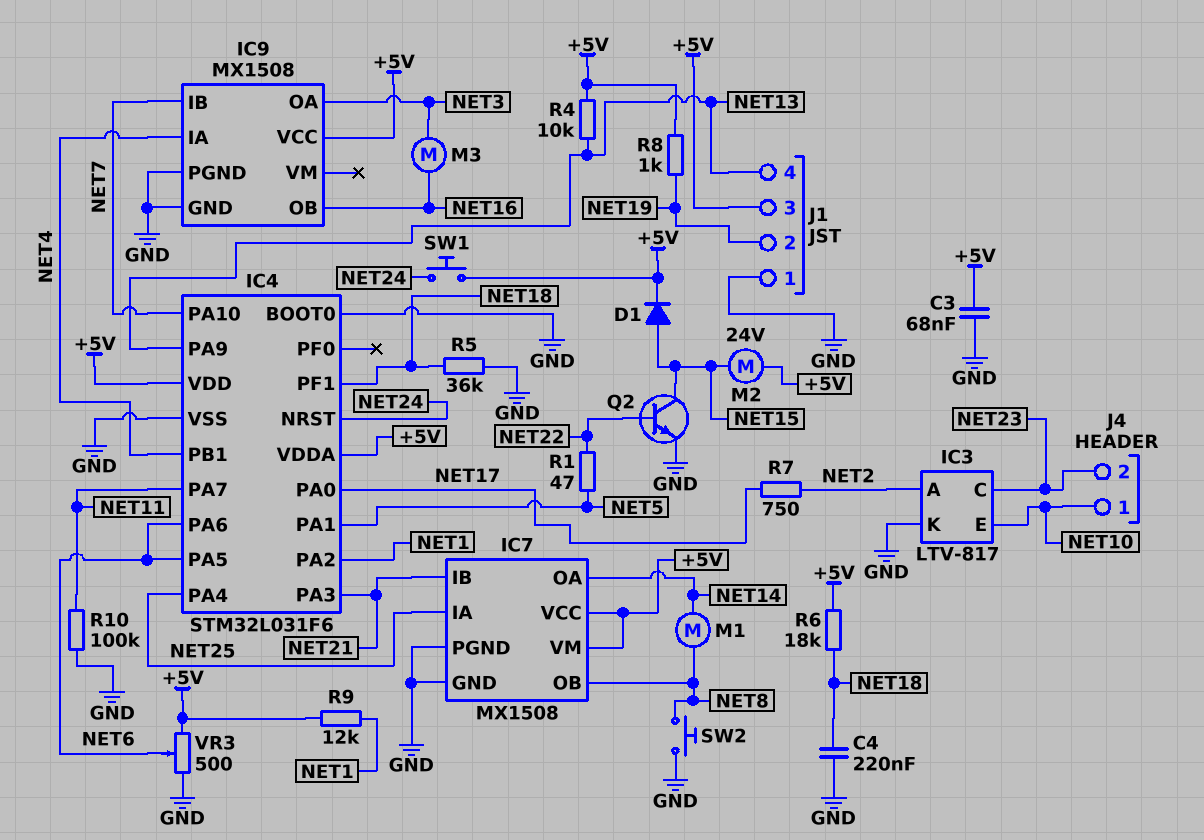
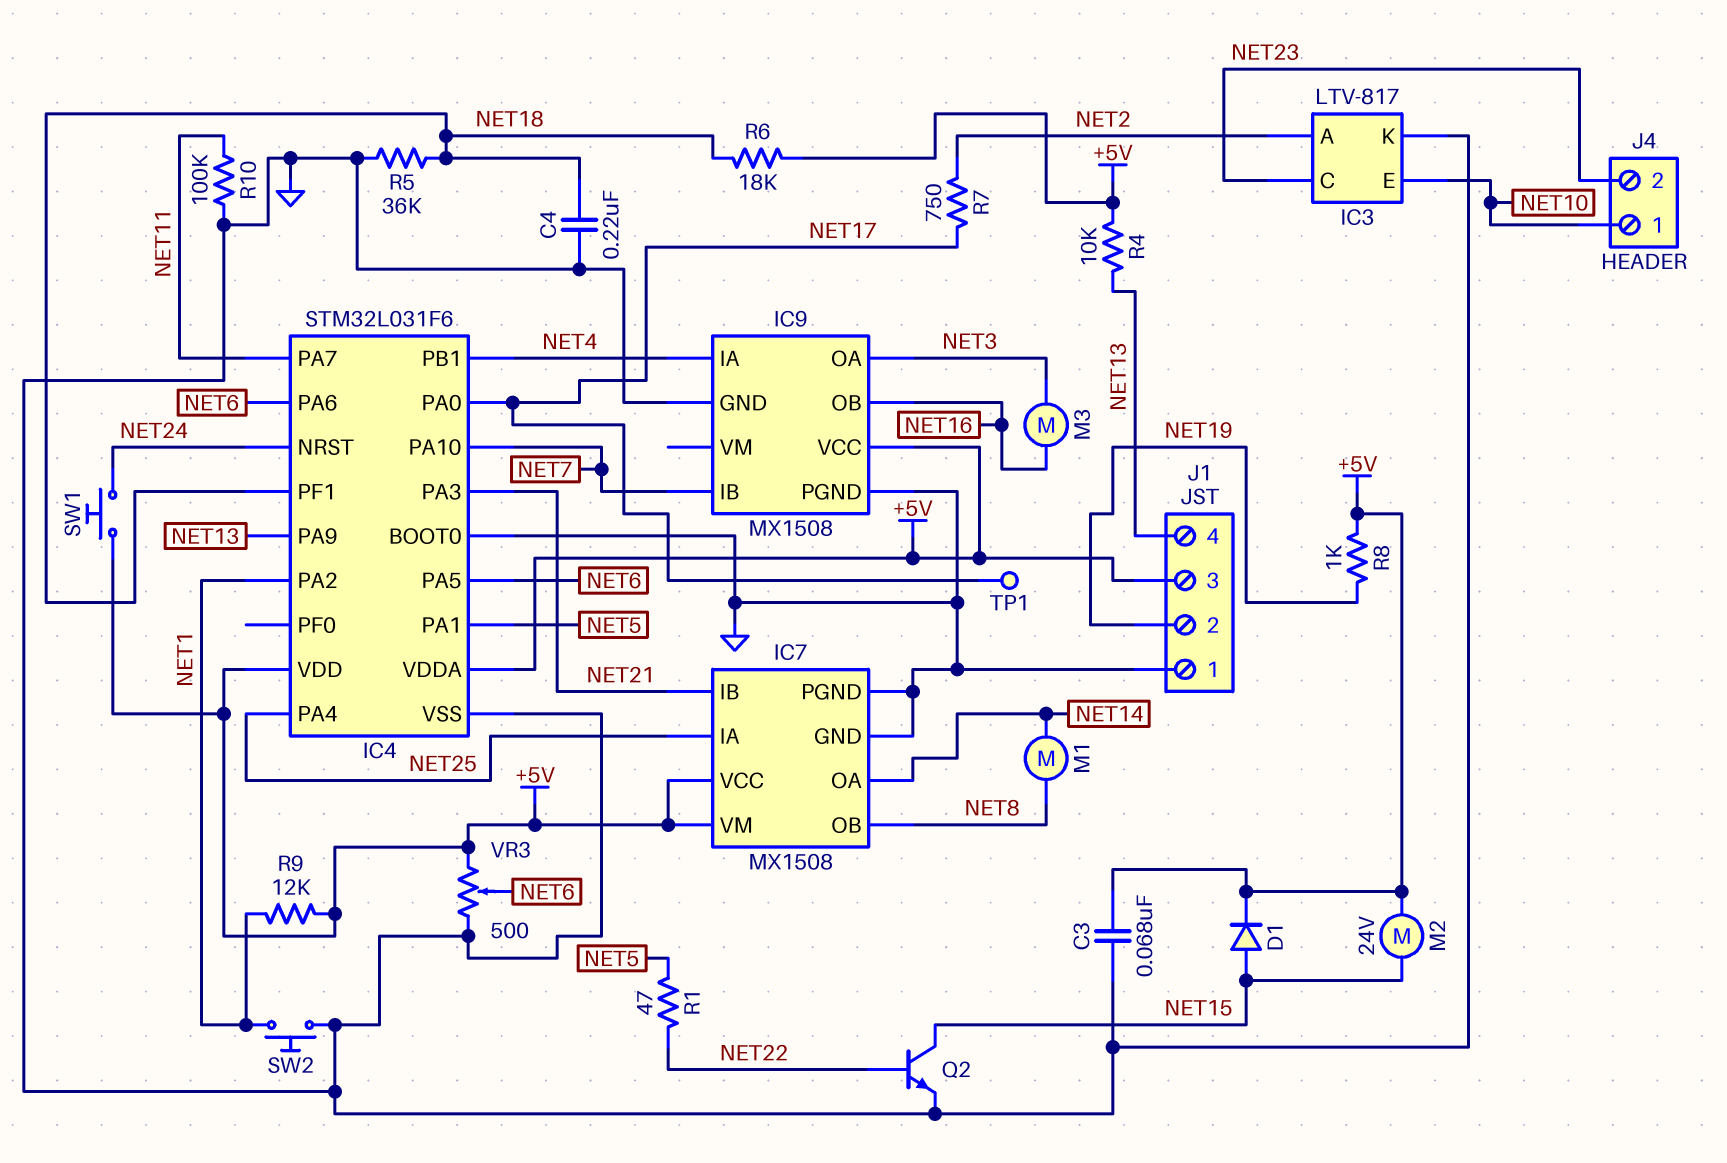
SW2: button (GND, NET8) -> button (GND, NET1)
TP1: none -> test point (NET17)

